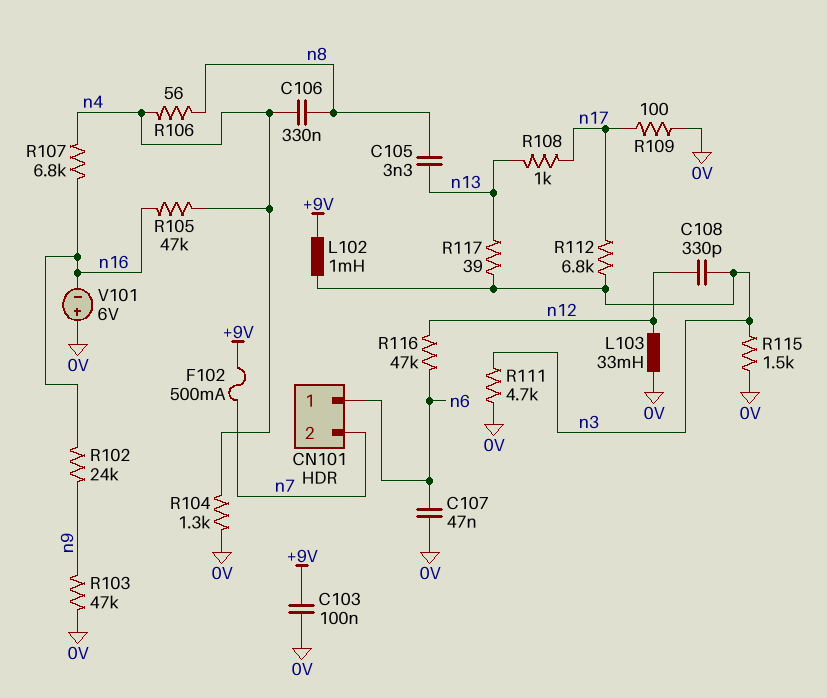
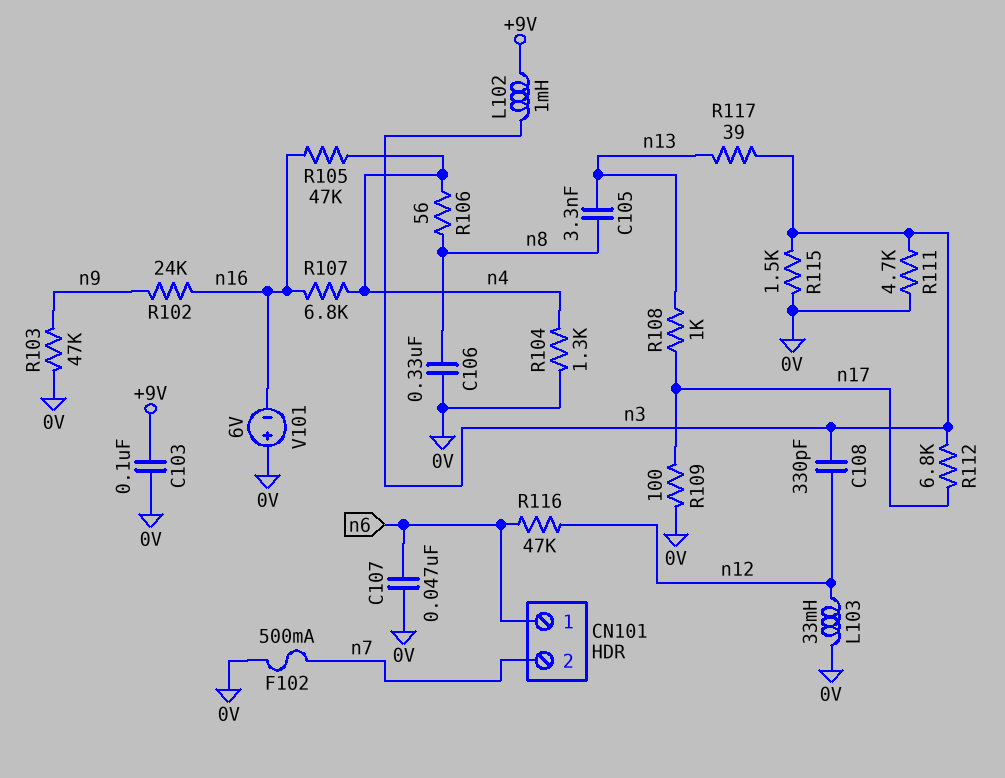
C106: 330nF (n4, n8) -> 330nF (0V, n8)
F102: 500mA (+9V, n7) -> 500mA (0V, n7)

